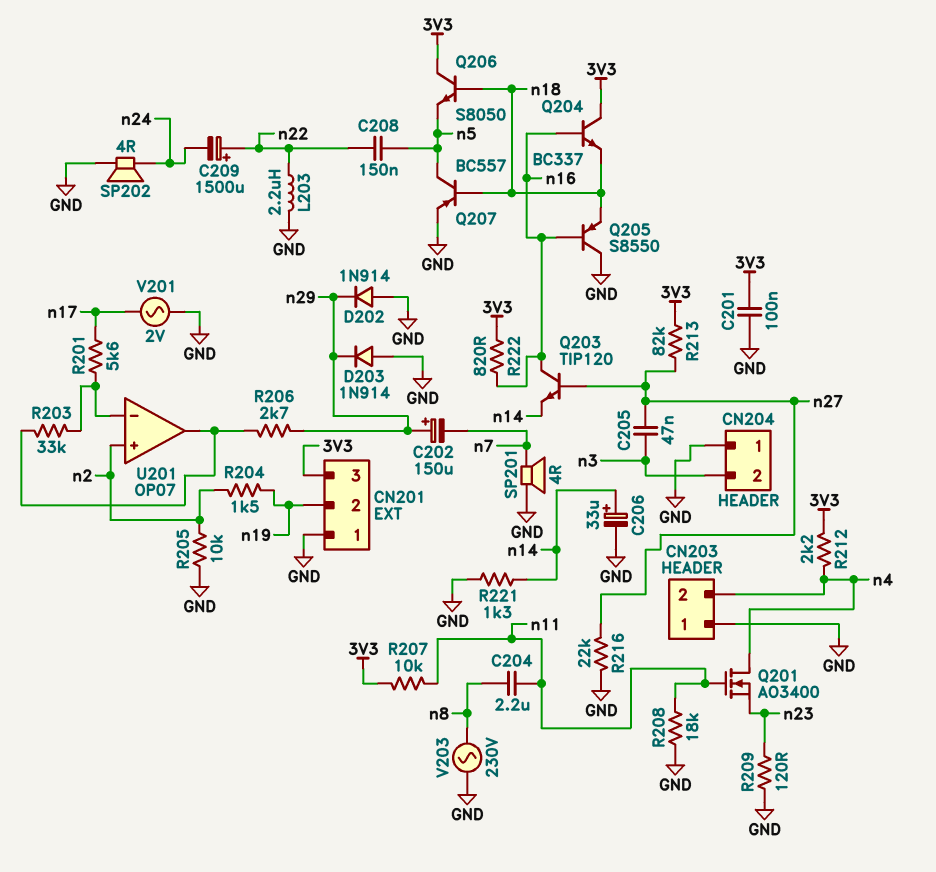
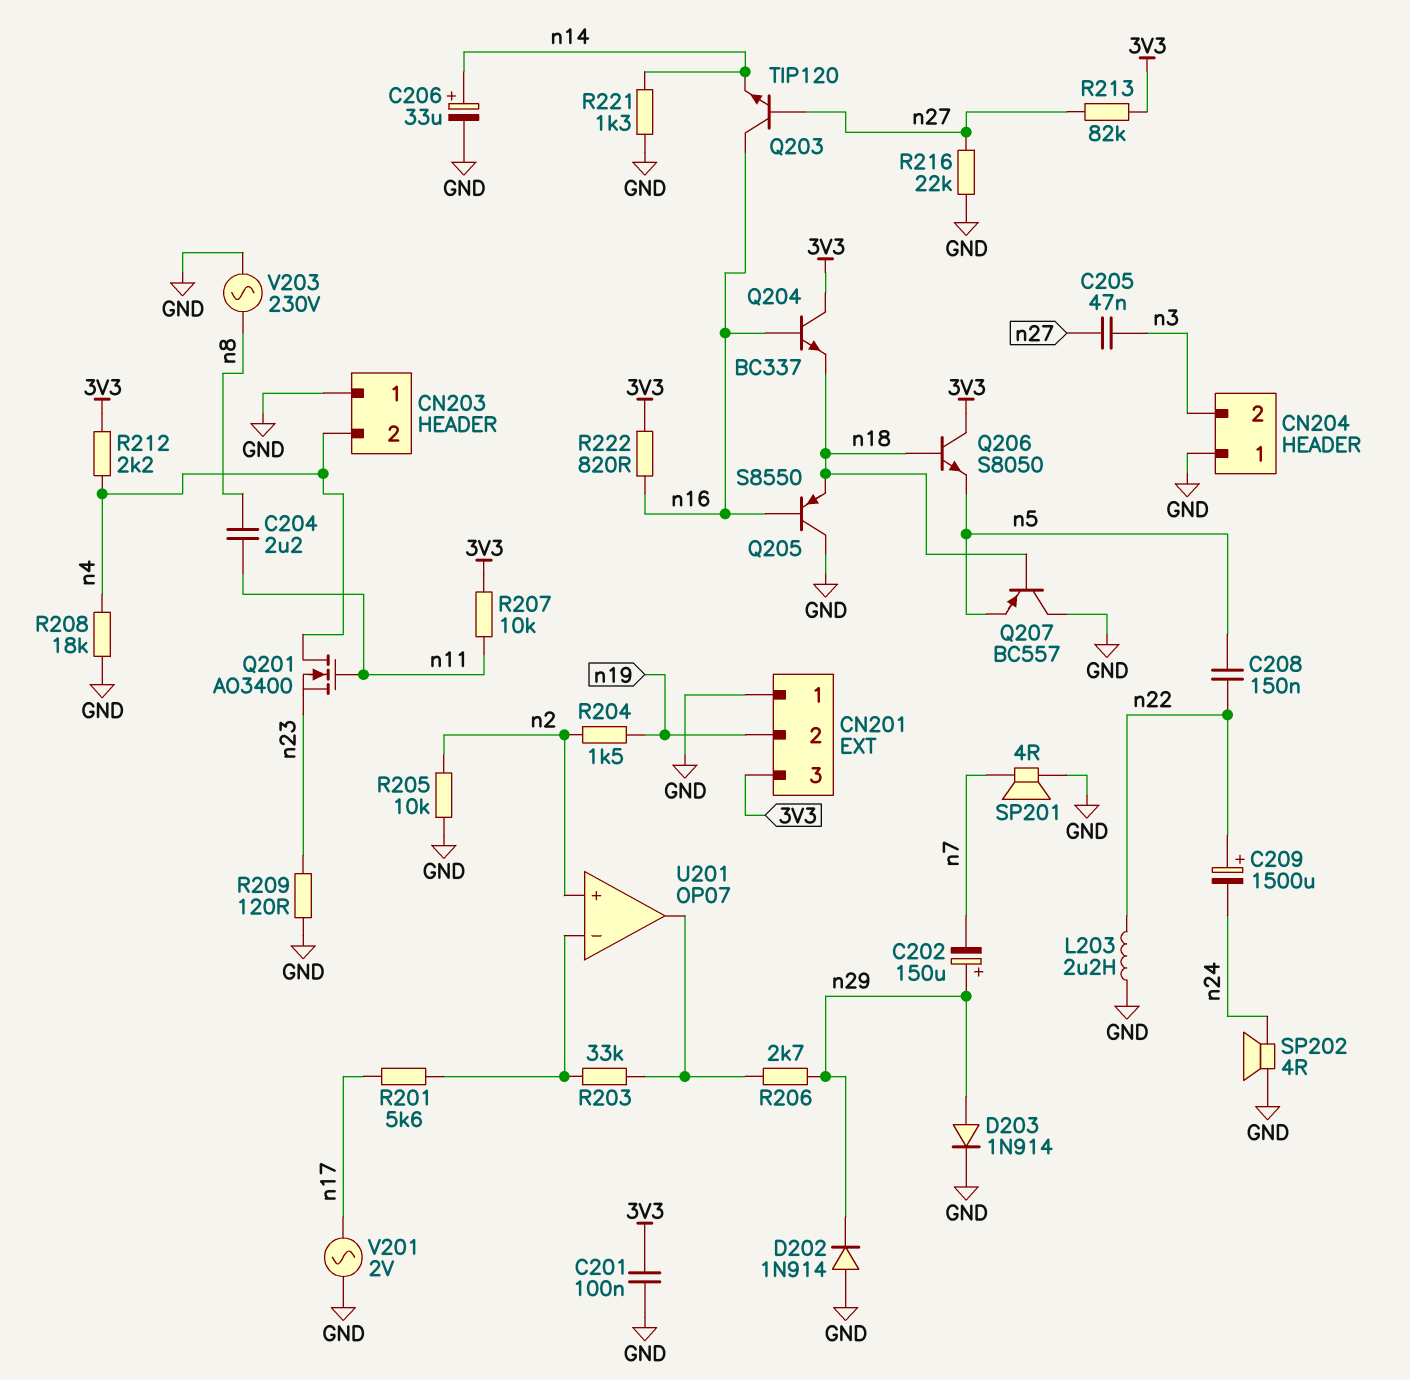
D203: diode 1N914 (A GND, K n29) -> diode 1N914 (A n29, K GND)
Q207: PNP BC557 (B n18, C n5, E GND) -> PNP BC557 (B n18, C GND, E n5)
R208: 18k (GND, n11) -> 18k (GND, n4)

